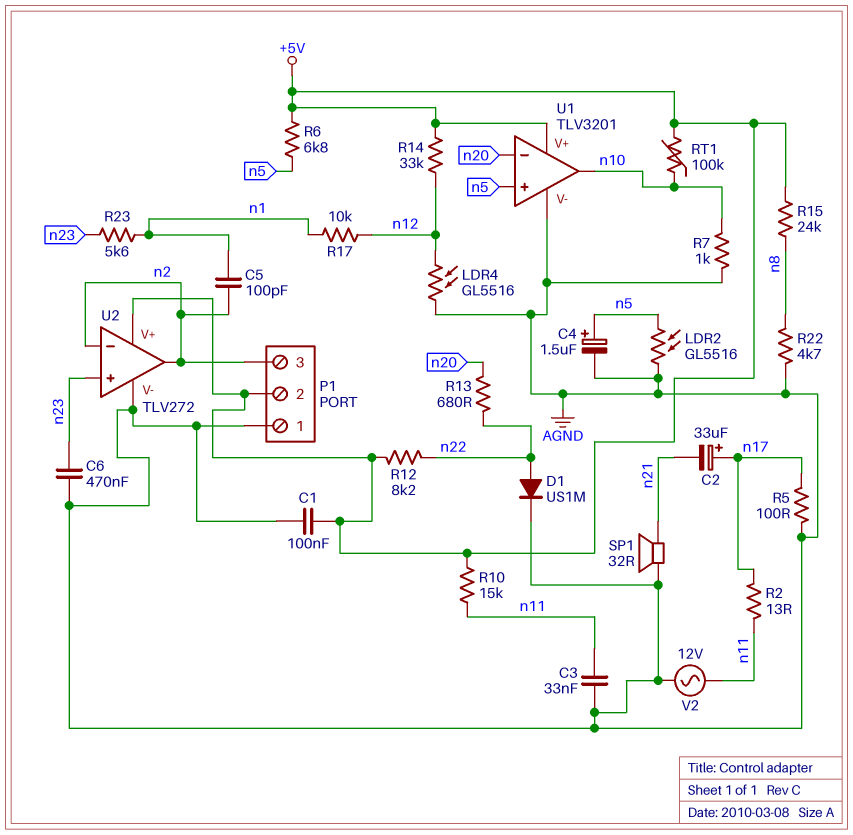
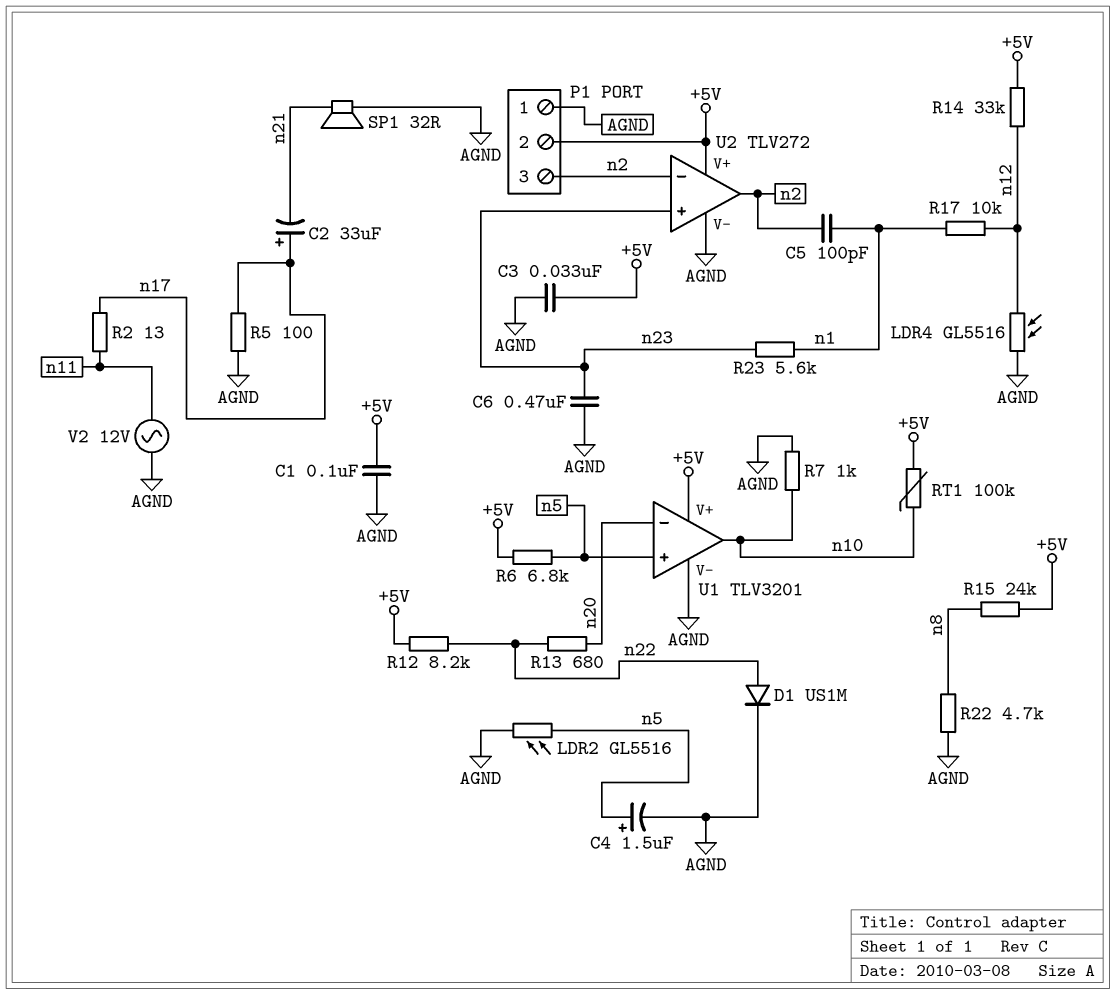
C3: 33nF (AGND, n11) -> 33nF (+5V, AGND)
R10: 15k (+5V, n11) -> none

